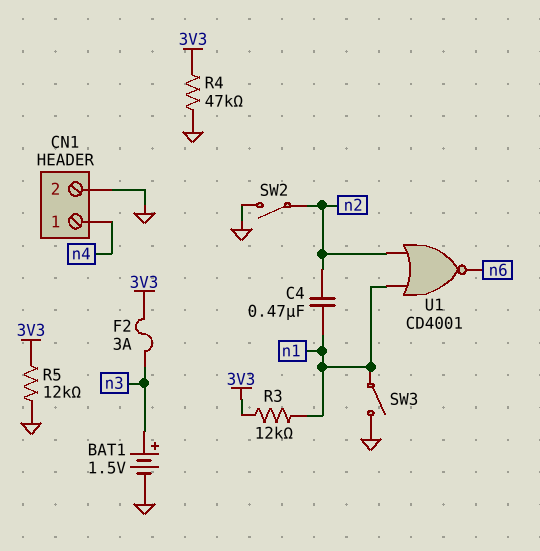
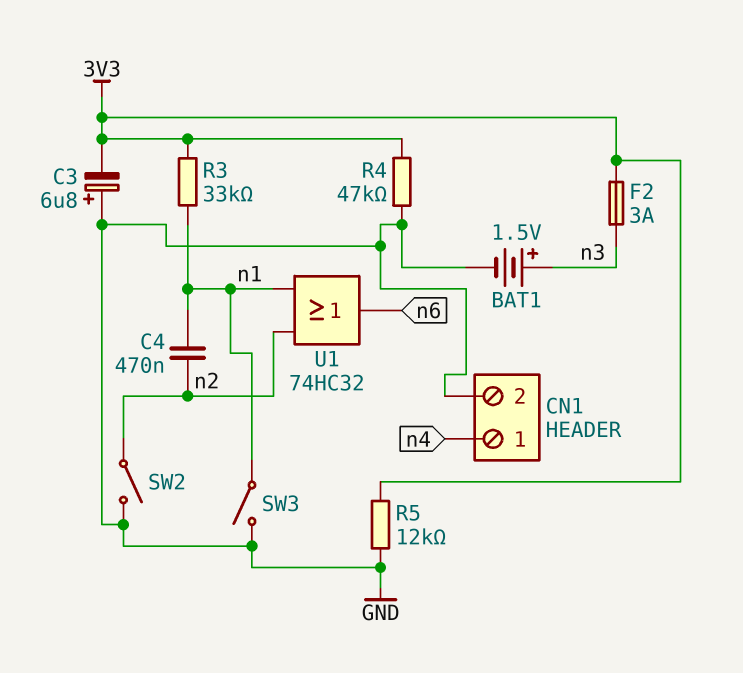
C3: none -> 6.8uF (plus GND, minus 3V3)
R3: 12k (3V3, n1) -> 33k (3V3, n1)
U1: NOR CD4001 (in n1, in n2, out n6) -> OR 74HC32 (in n1, in n2, out n6)

